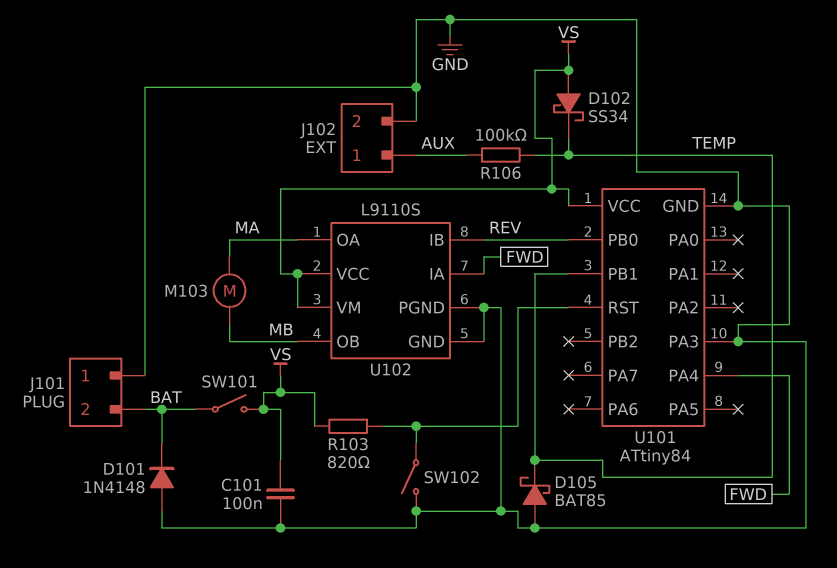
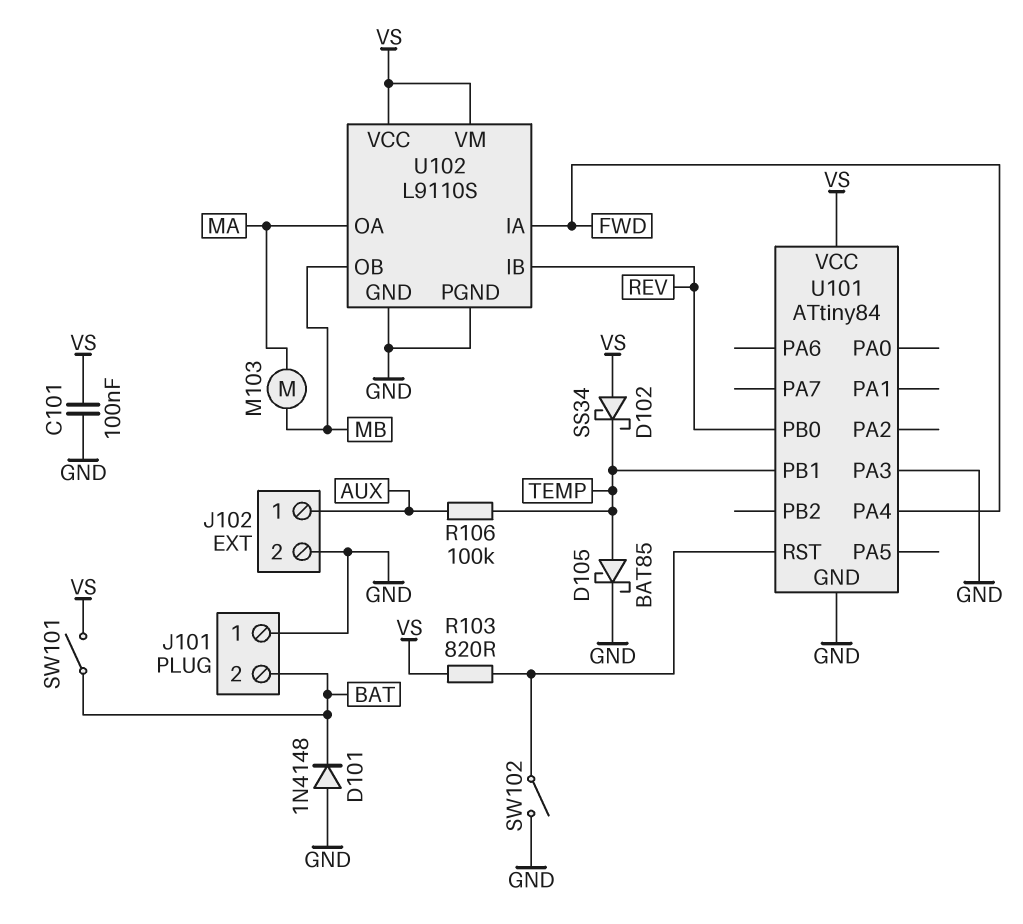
D105: schottky BAT85 (A GND, K TEMP) -> schottky BAT85 (A TEMP, K GND)

